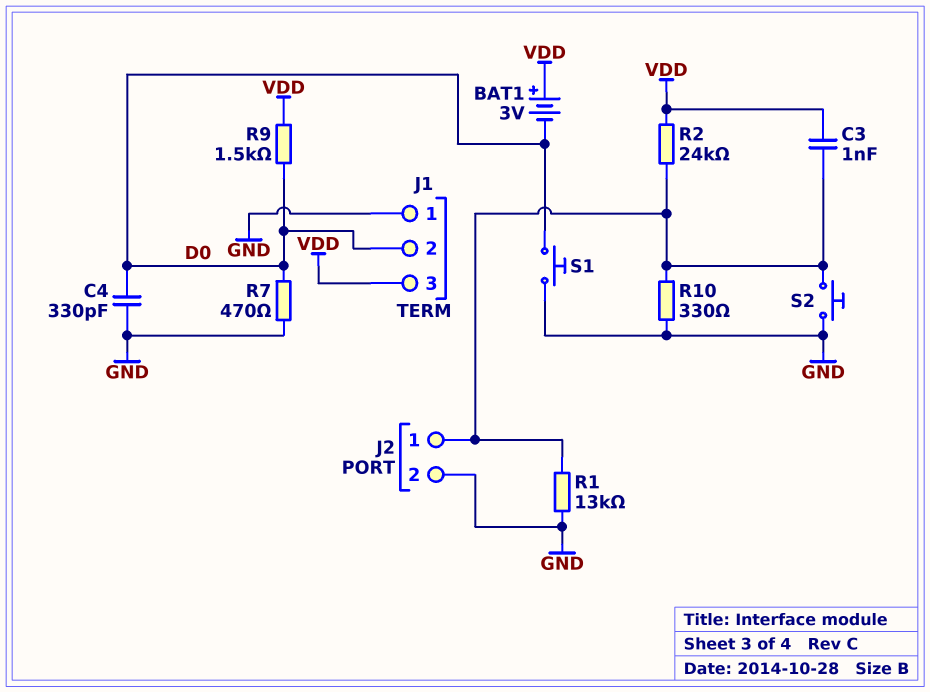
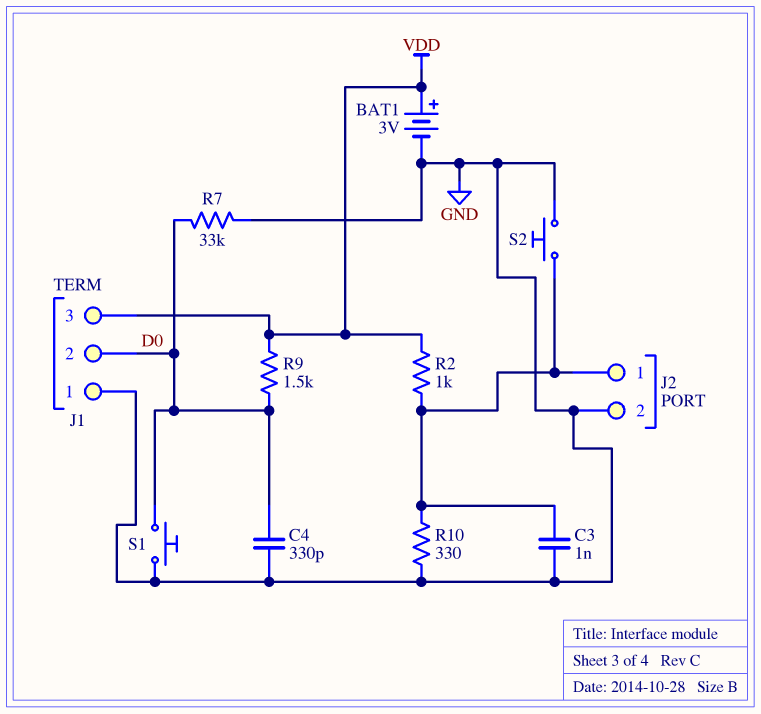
BAT1: 3V (plus VDD, minus D0) -> 3V (plus VDD, minus GND)
C3: 1nF (J2/1, VDD) -> 1nF (GND, J2/1)
R1: 13k (GND, J2/1) -> none
R2: 24k (J2/1, VDD) -> 1k (J2/1, VDD)
R7: 470 (D0, GND) -> 33k (D0, GND)

